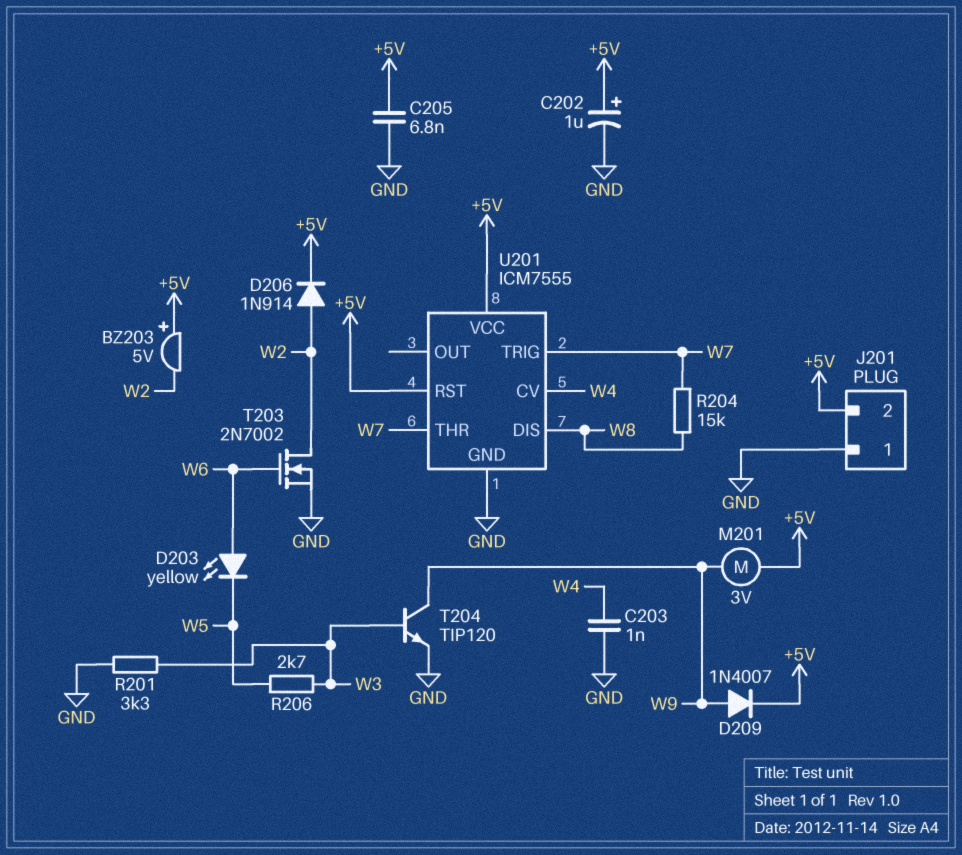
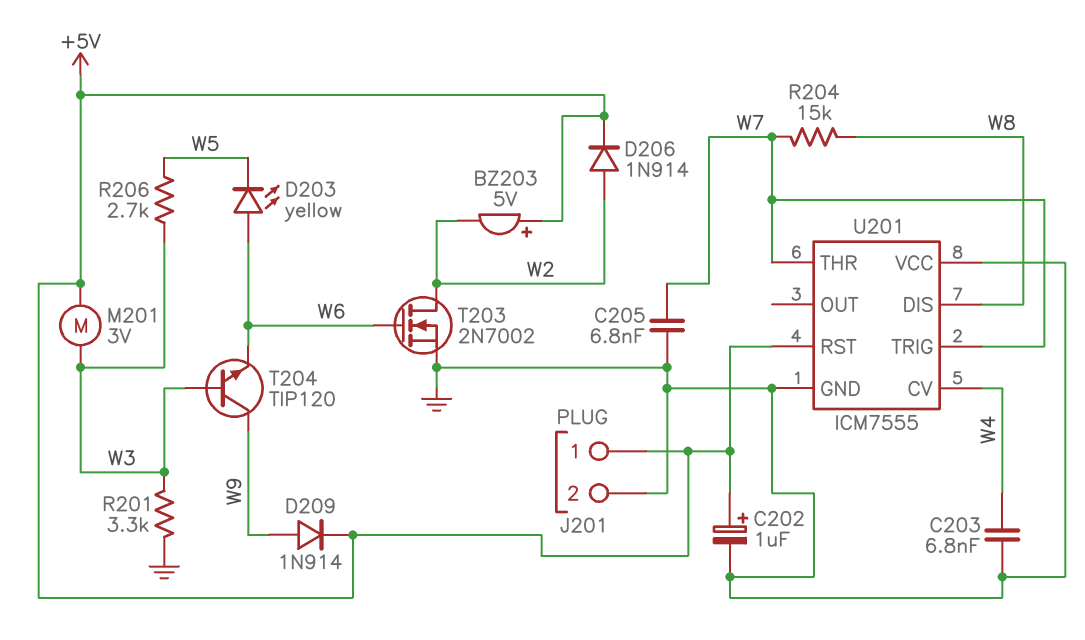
C203: 1nF (GND, W4) -> 6.8nF (GND, W4)
C205: 6.8nF (+5V, GND) -> 6.8nF (GND, W7)
D209: diode 1N4007 (A W9, K +5V) -> diode 1N914 (A W9, K +5V)
J201 pin 1: GND -> +5V
J201 pin 2: +5V -> GND
M201: motor 3V (+5V, W9) -> motor 3V (+5V, W3)
T204: NPN TIP120 (B W3, C W9, E GND) -> NPN TIP120 (B W3, C W9, E W6)
U201 pin VCC: +5V -> GND

